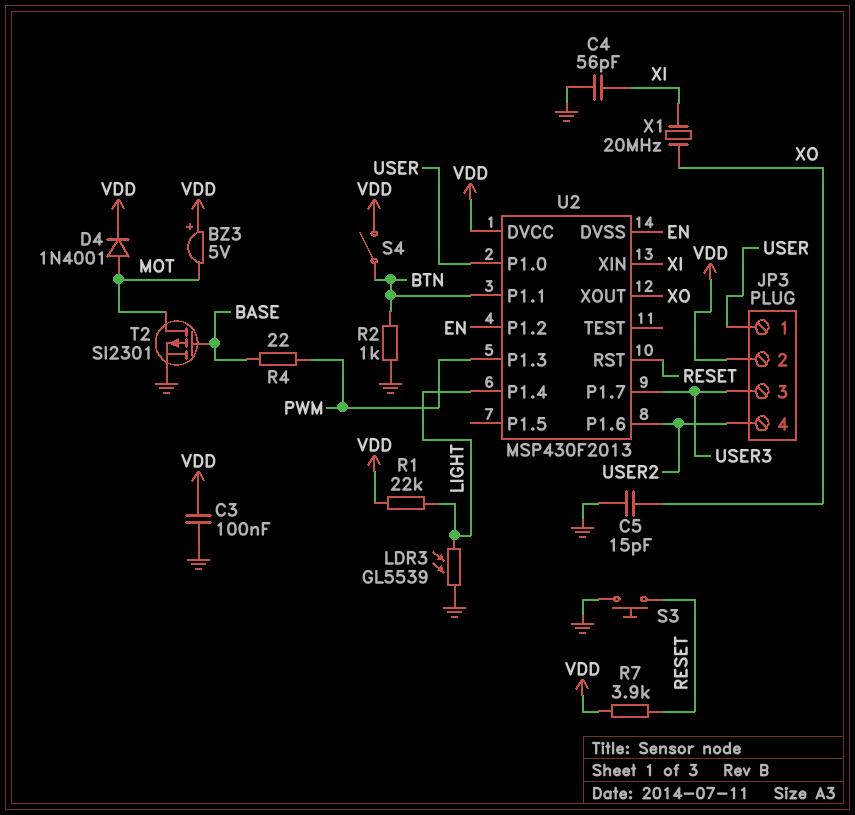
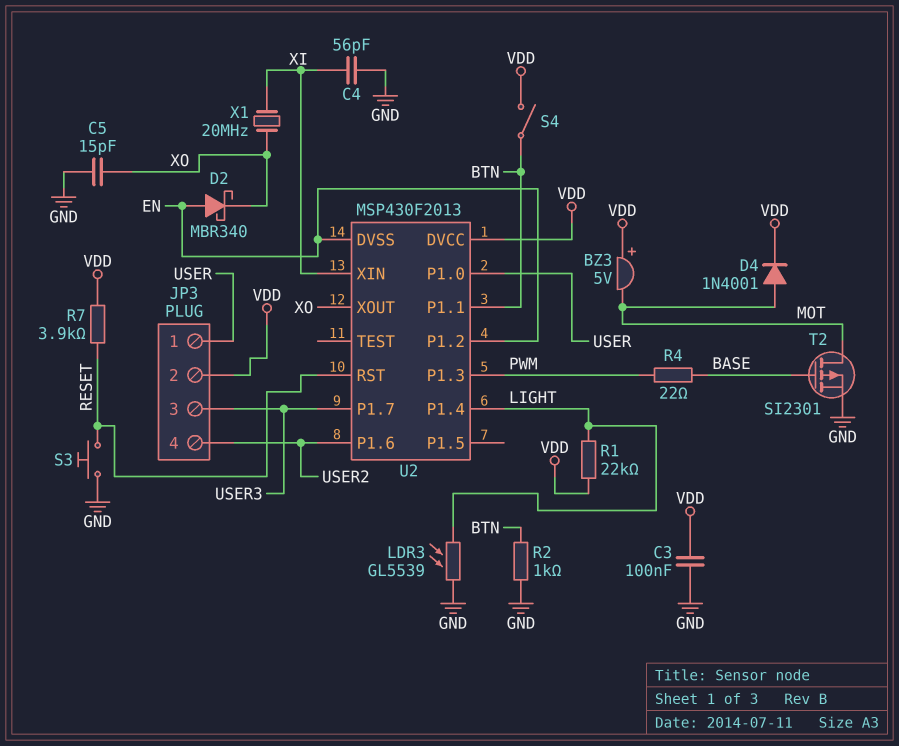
D2: none -> schottky MBR340 (A EN, K XO)

